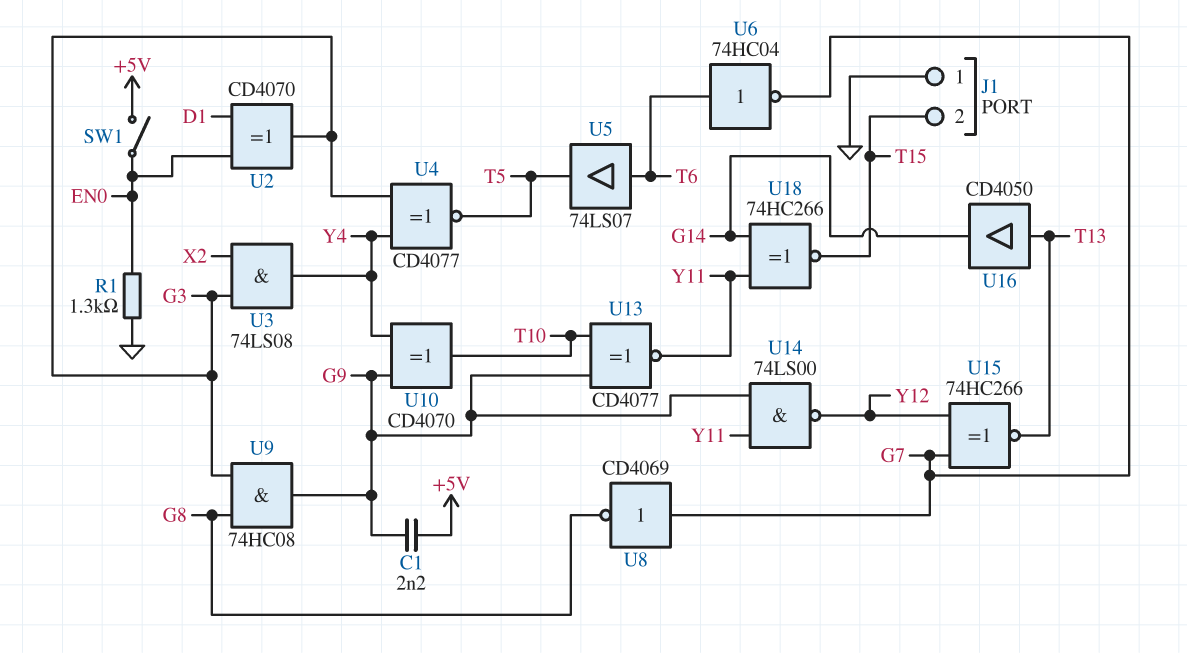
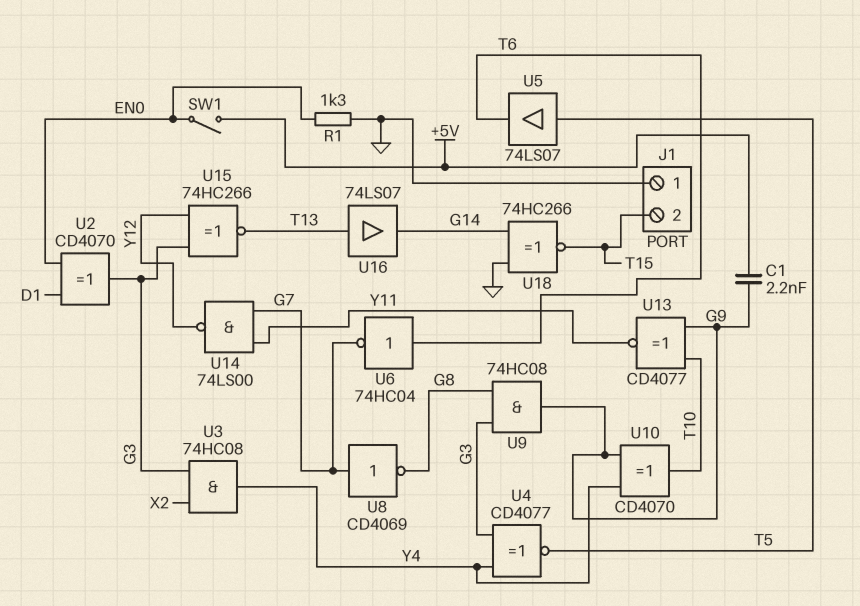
U3: AND 74LS08 (in G3, in X2, out Y4) -> AND 74HC08 (in G3, in X2, out Y4)
U5: buffer 74LS07 (in T6, out T5) -> buffer 74LS07 (in T5, out T6)
U14: NAND 74LS00 (in G9, in Y11, out Y12) -> NAND 74LS00 (in G7, in Y11, out Y12)
U15: XNOR 74HC266 (in G7, in Y12, out T13) -> XNOR 74HC266 (in G3, in Y12, out T13)
U16: buffer CD4050 (in T13, out G14) -> buffer 74LS07 (in T13, out G14)
U18: XNOR 74HC266 (in G14, in Y11, out T15) -> XNOR 74HC266 (in G14, in GND, out T15)

